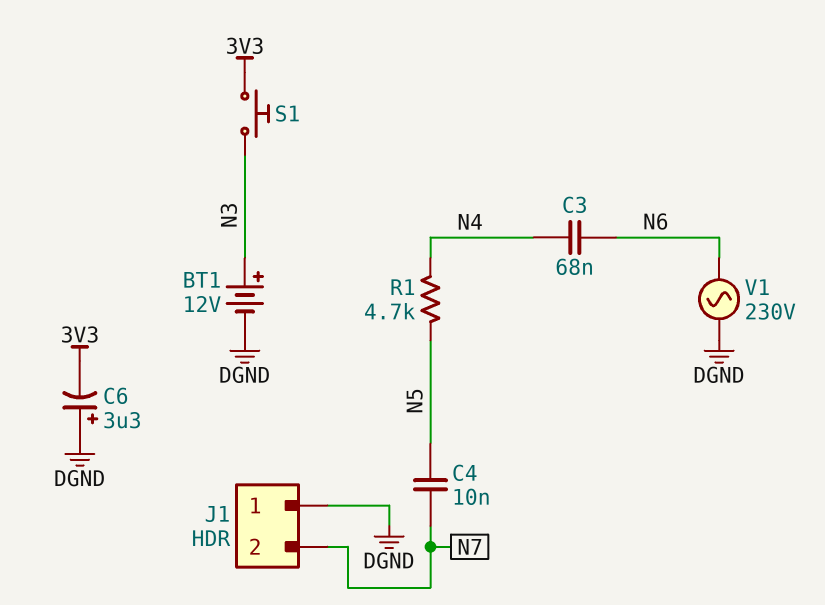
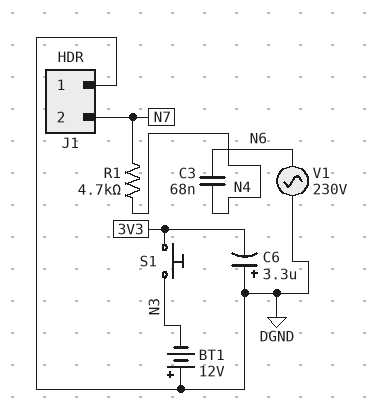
BT1: 12V (plus N3, minus DGND) -> 12V (plus DGND, minus N3)
C4: 10nF (N5, N7) -> none
R1: 4.7k (N4, N5) -> 4.7k (N4, N7)

